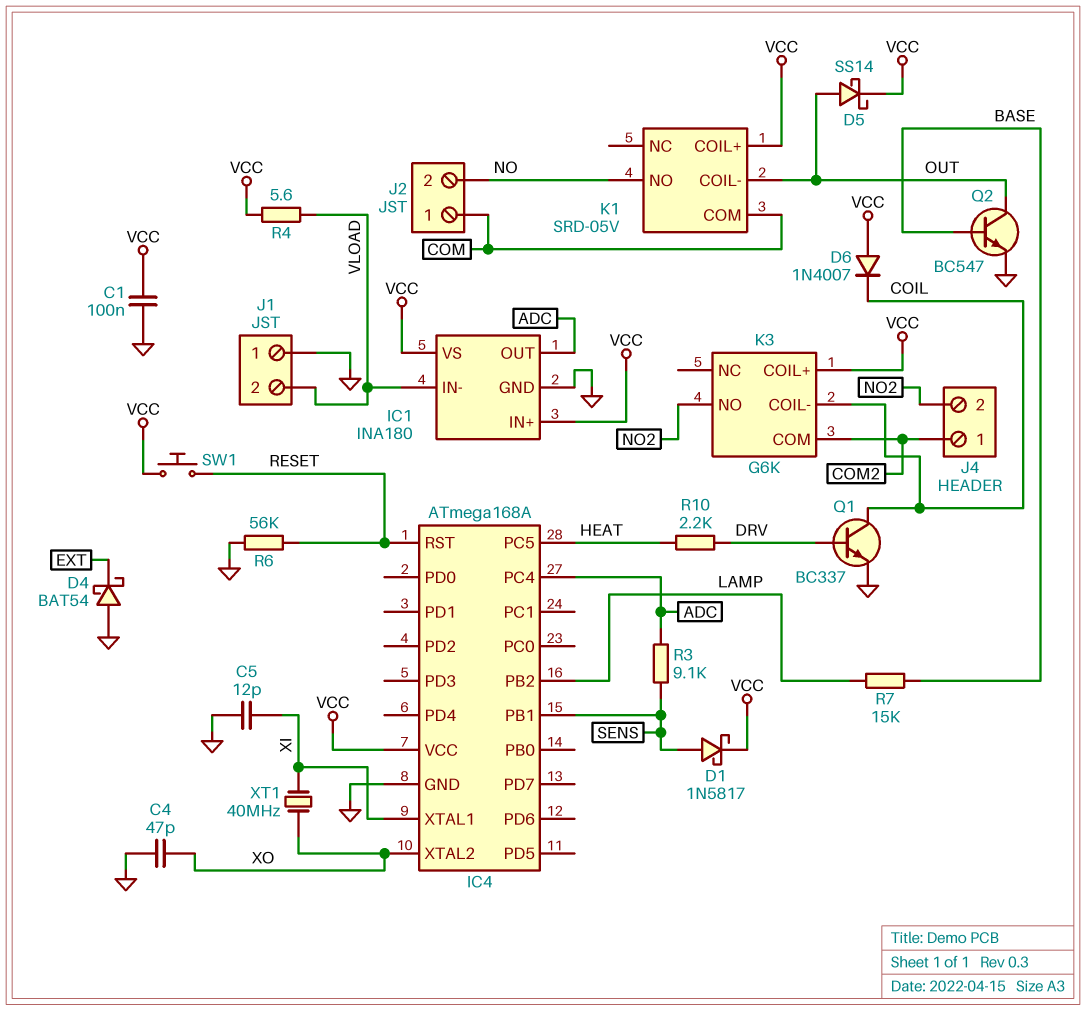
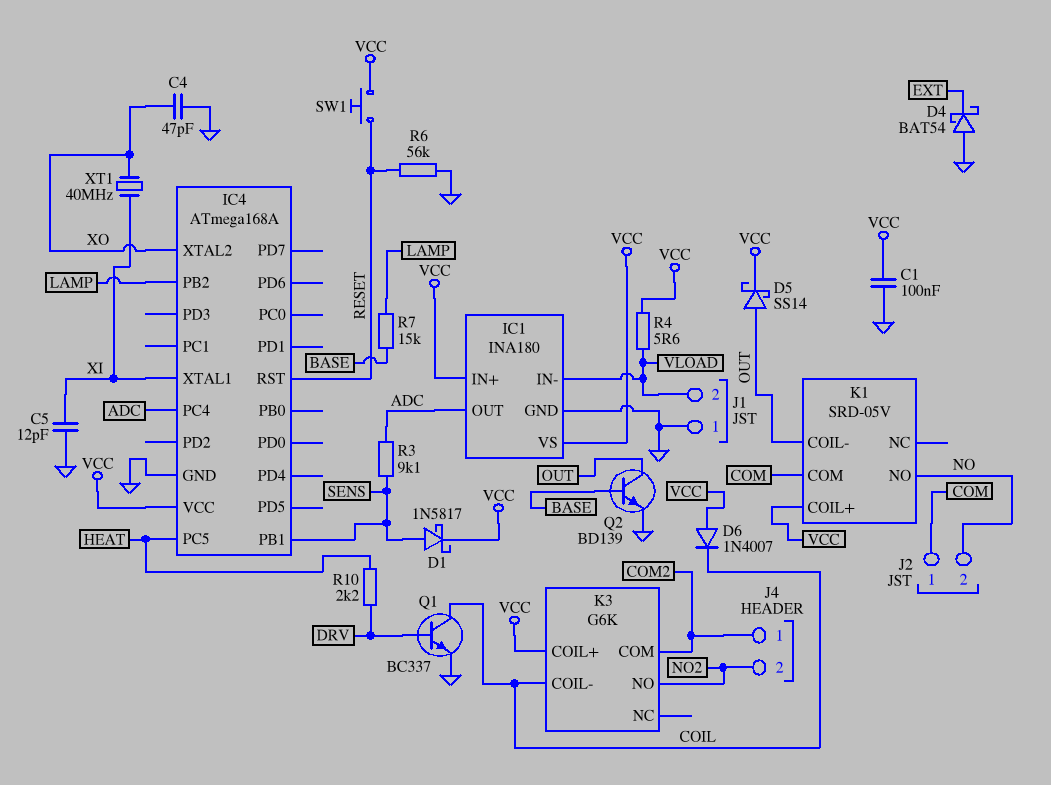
Q2: NPN BC547 (B BASE, C OUT, E GND) -> NPN BD139 (B BASE, C OUT, E GND)

